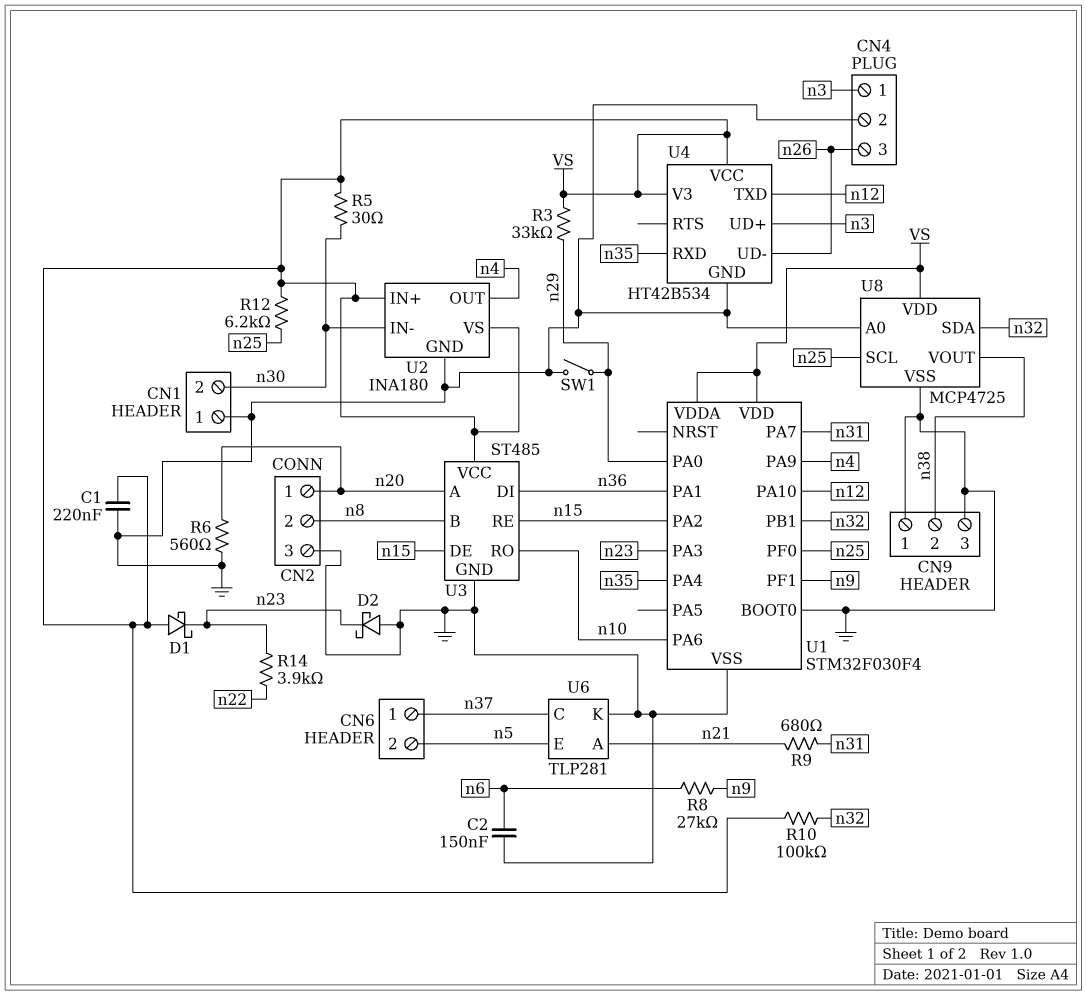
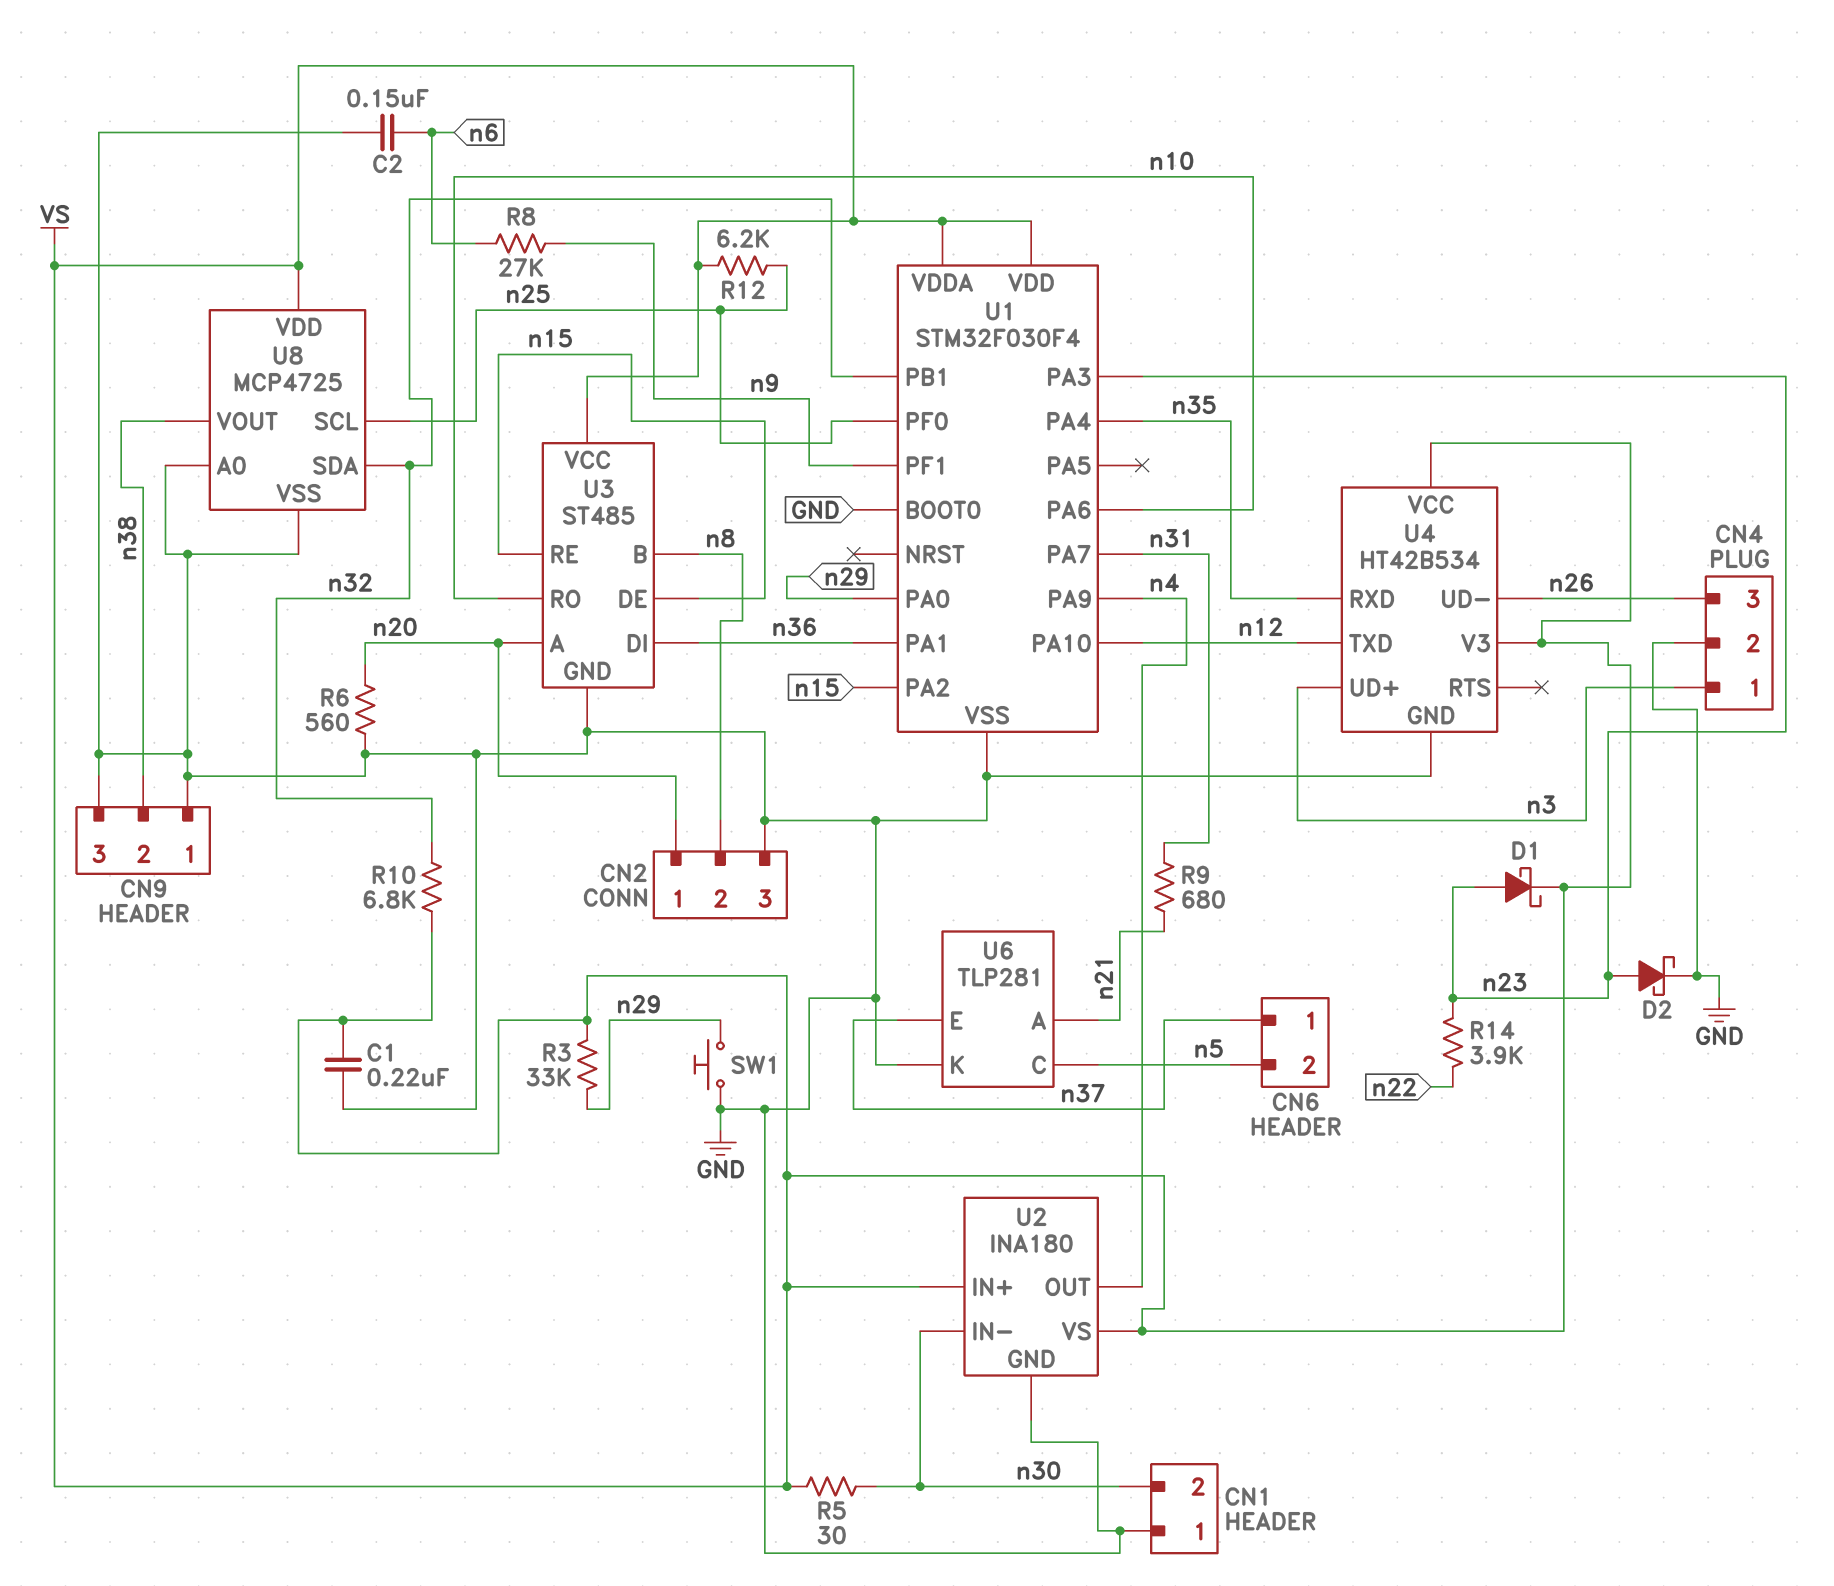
D1: schottky (A VS, K n23) -> schottky (A n23, K VS)
D2: schottky (A GND, K n23) -> schottky (A n23, K GND)
R10: 100k (VS, n32) -> 6.8k (VS, n32)
SW1: switch (GND, n29) -> button (GND, n29)
U6 pin C: n37 -> n5
U6 pin E: n5 -> n37

